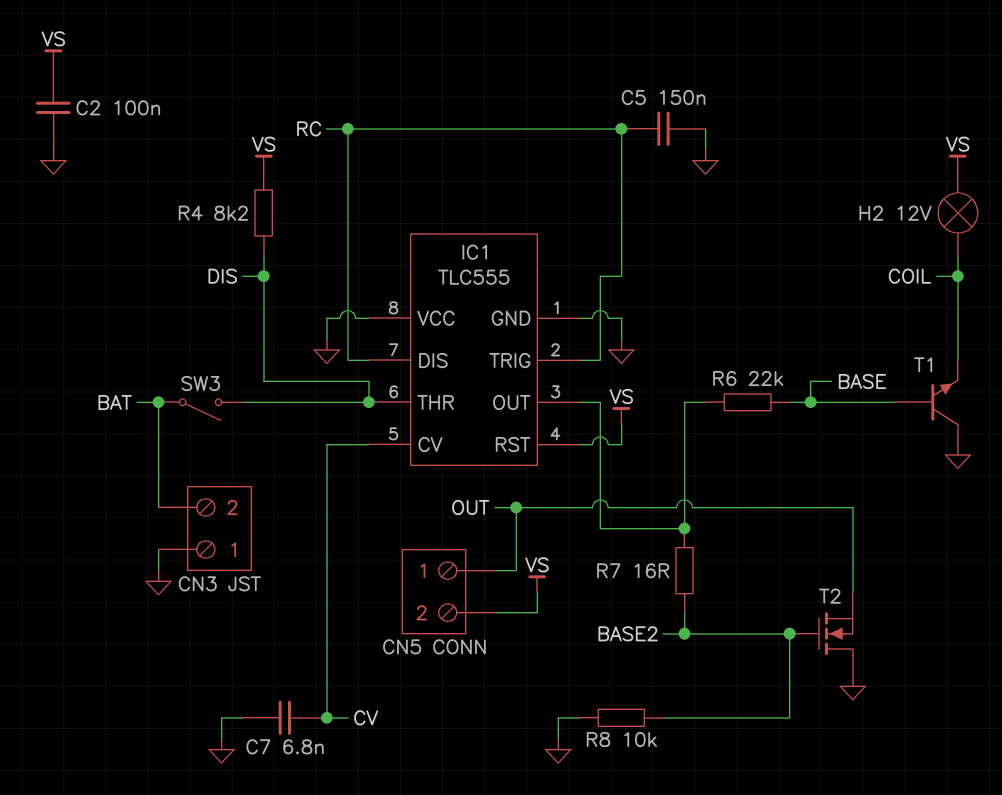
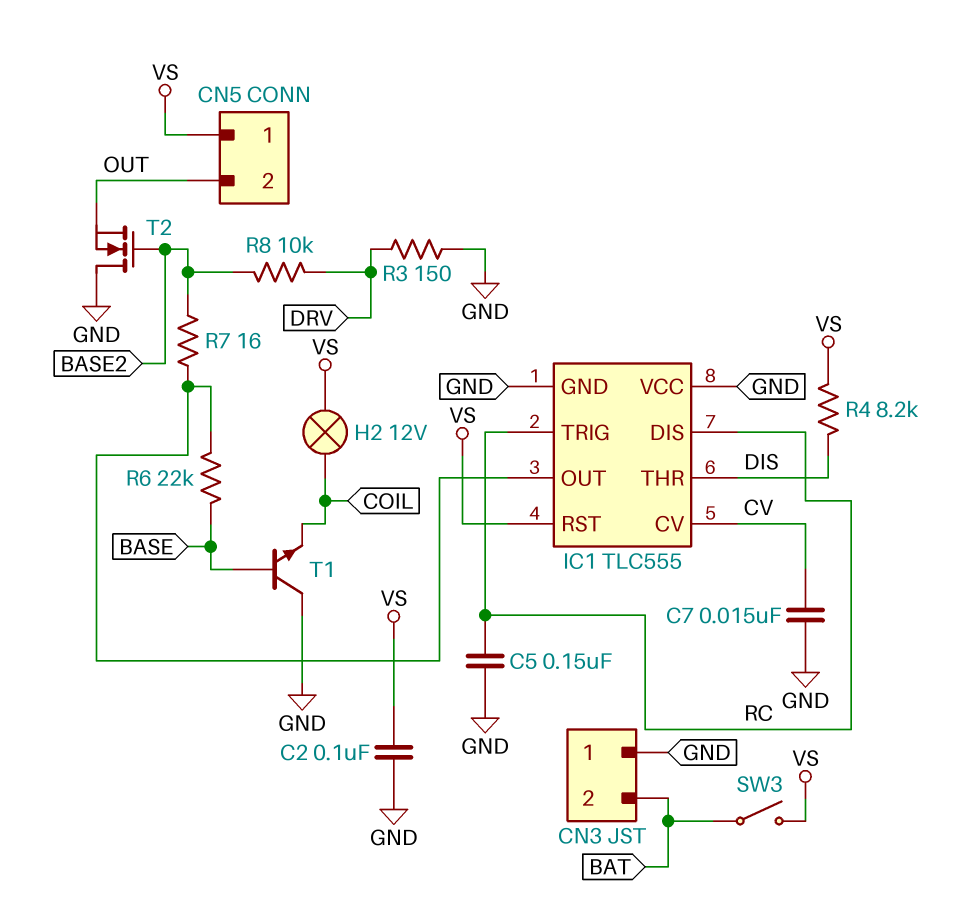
C7: 6.8nF (CV, GND) -> 15nF (CV, GND)
CN5 pin 1: OUT -> VS
CN5 pin 2: VS -> OUT
R3: none -> 150 (DRV, GND)
R8: 10k (BASE2, GND) -> 10k (BASE2, DRV)
SW3: switch (BAT, DIS) -> switch (BAT, VS)

